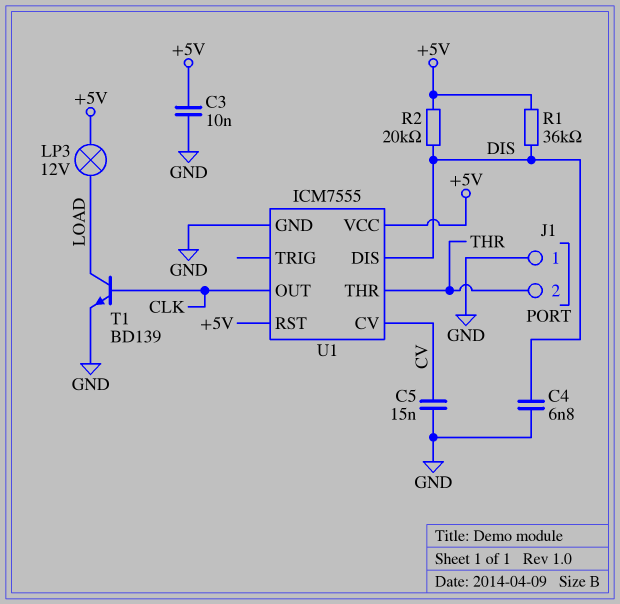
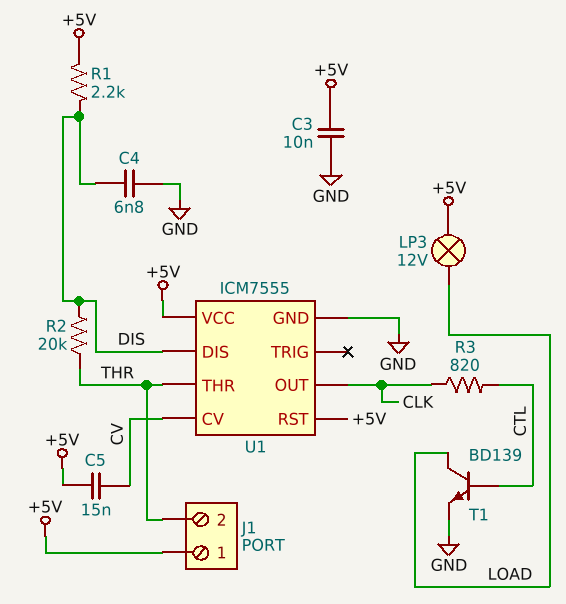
C5: 15nF (CV, GND) -> 15nF (+5V, CV)
J1 pin 1: GND -> +5V
R1: 36k (+5V, DIS) -> 2.2k (+5V, DIS)
R2: 20k (+5V, DIS) -> 20k (DIS, THR)
R3: none -> 820 (CLK, CTL)
T1: NPN BD139 (B CLK, C LOAD, E GND) -> NPN BD139 (B CTL, C LOAD, E GND)

